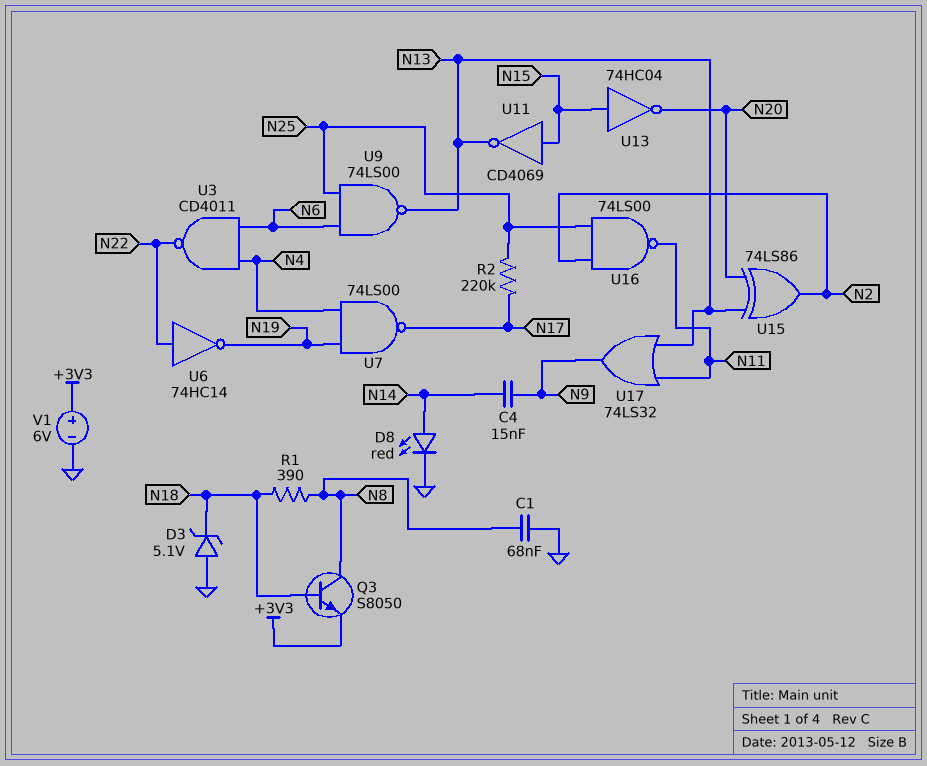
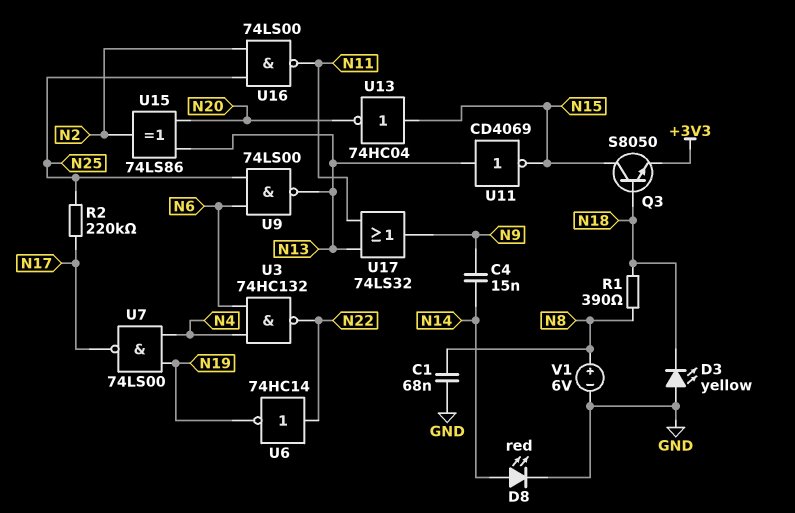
D3: zener 5.1V (A GND, K N18) -> LED yellow (A GND, K N18)
Q3: NPN S8050 (B N18, C N8, E +3V3) -> NPN S8050 (B N18, C N15, E +3V3)
U3: NAND CD4011 (in N4, in N6, out N22) -> NAND 74HC132 (in N4, in N6, out N22)
U11: NOT CD4069 (in N15, out N13) -> NOT CD4069 (in N13, out N15)
V1: 6V (plus +3V3, minus GND) -> 6V (plus N8, minus GND)

